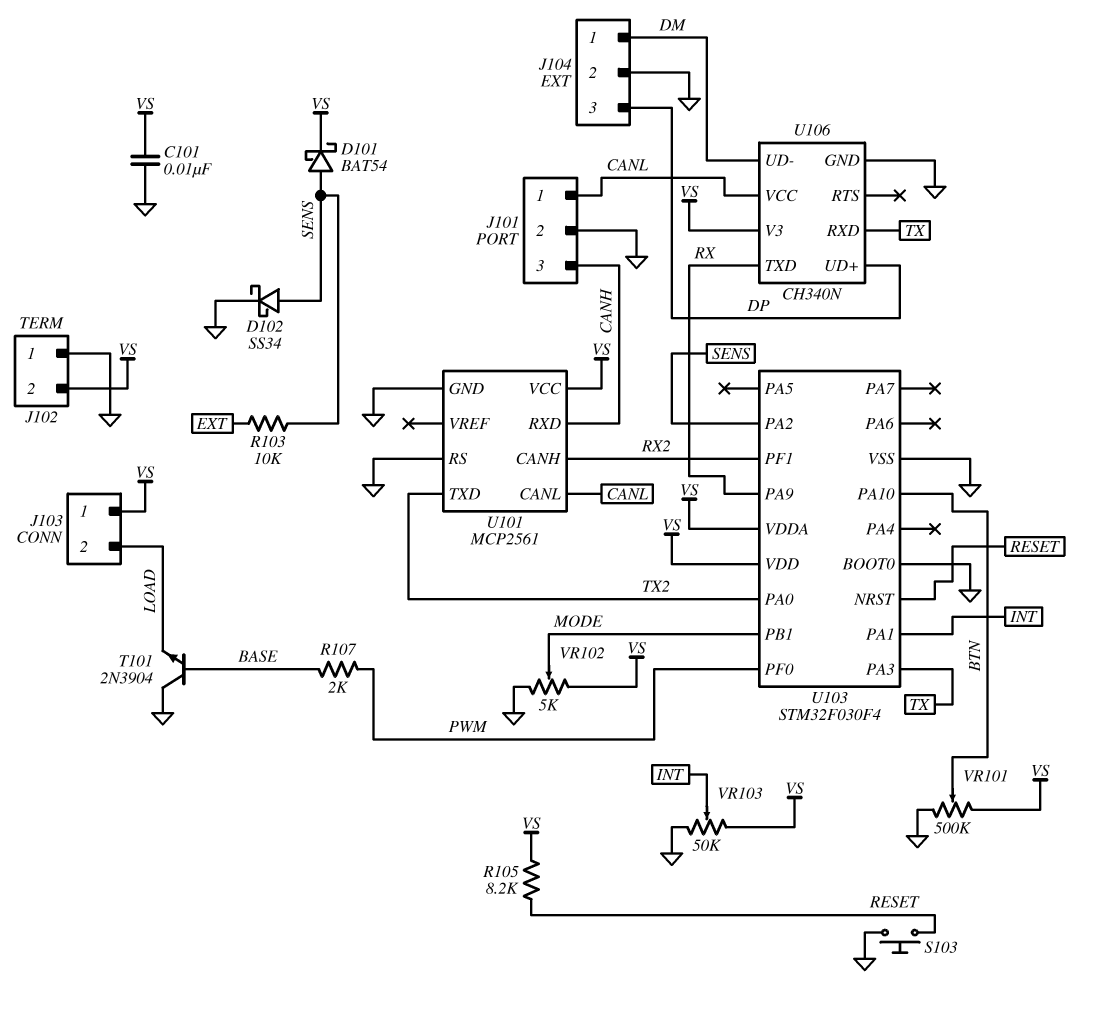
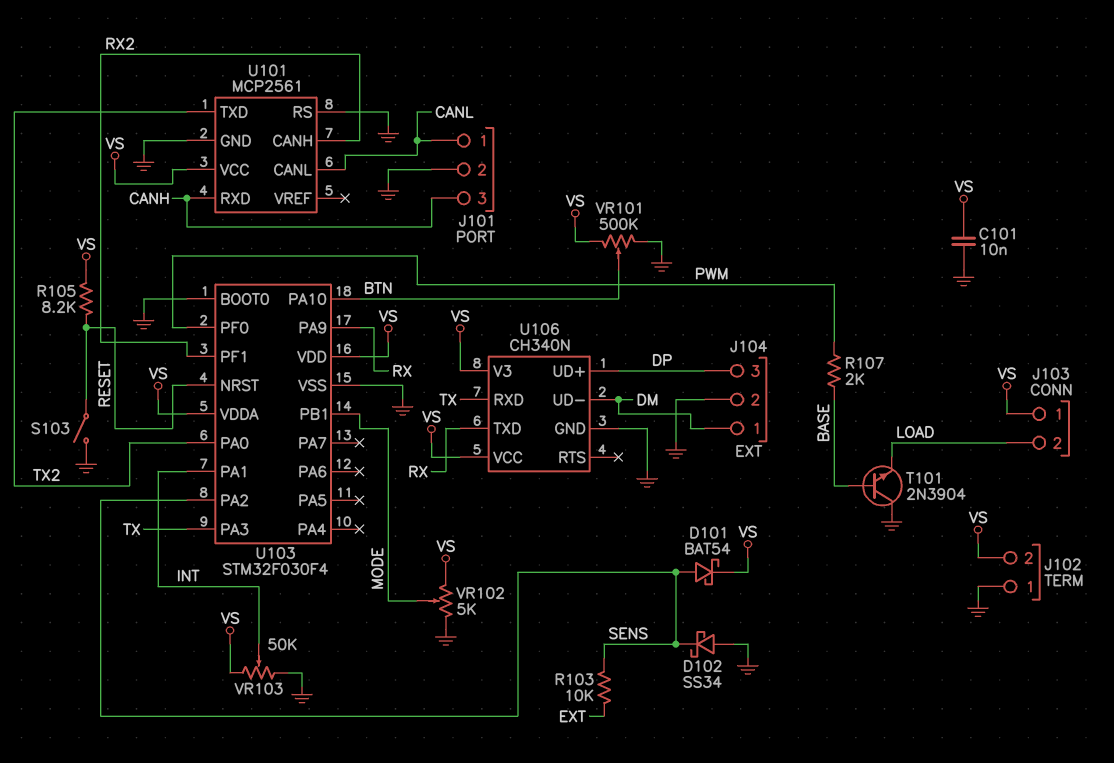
D102: schottky SS34 (A SENS, K GND) -> schottky SS34 (A GND, K SENS)
S103: button (GND, RESET) -> switch (GND, RESET)
U106 pin VCC: CANL -> VS

